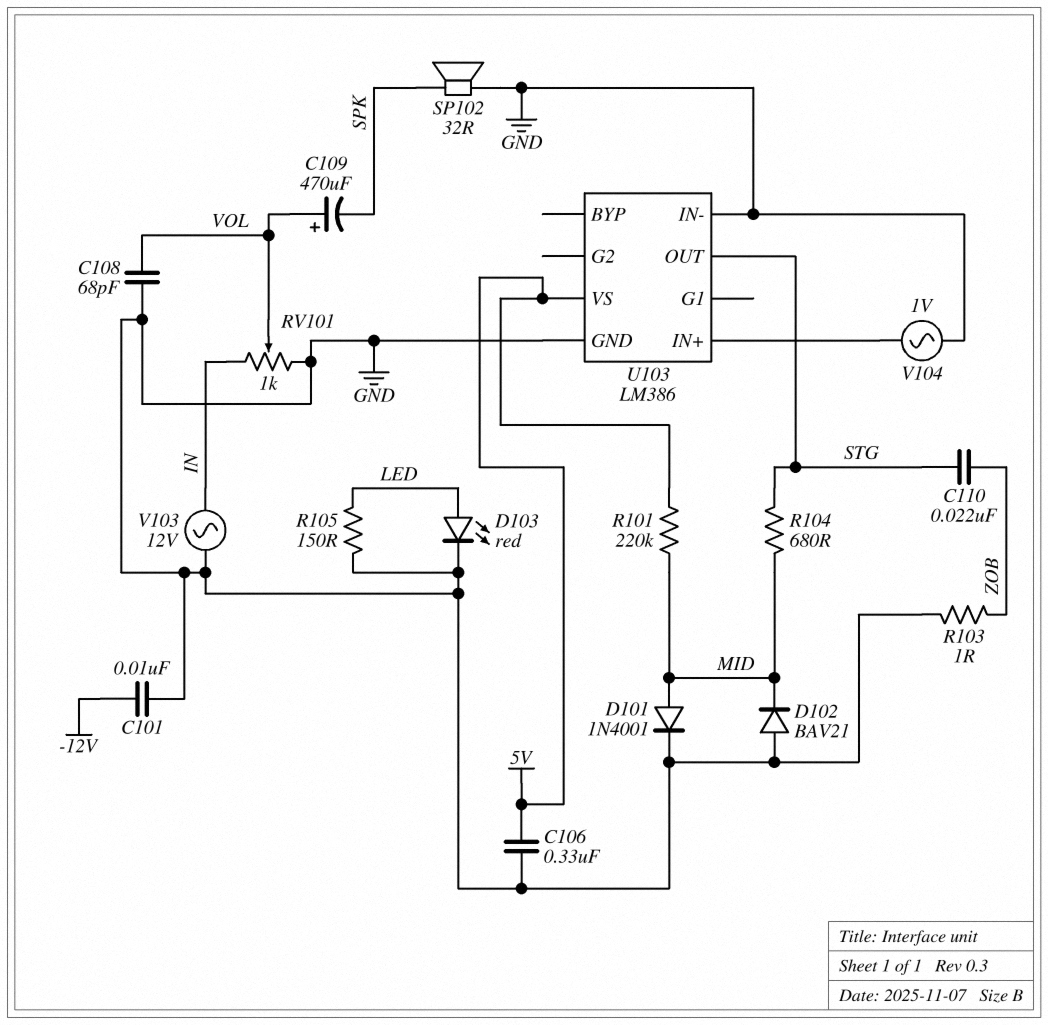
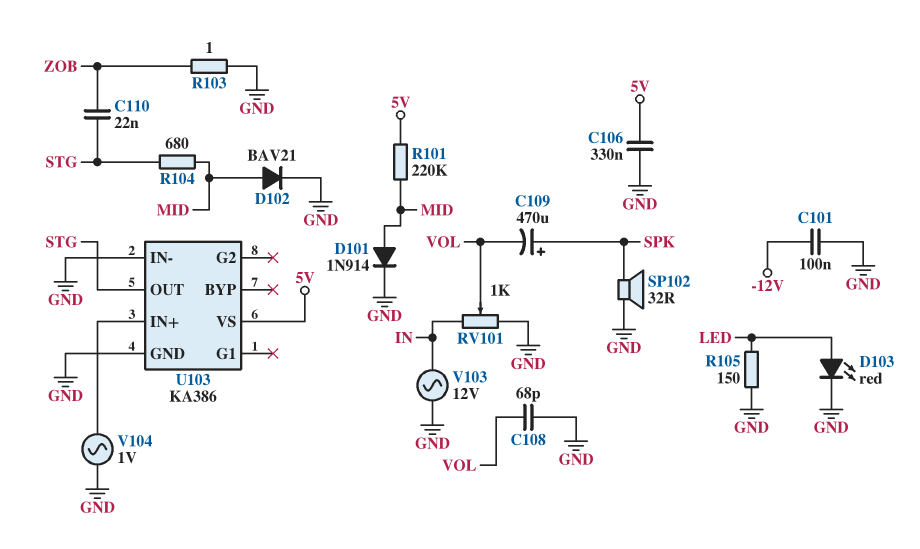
C101: 10nF (-12V, GND) -> 100nF (-12V, GND)
C109: 470uF (plus VOL, minus SPK) -> 470uF (plus SPK, minus VOL)
D101: diode 1N4001 (A MID, K GND) -> diode 1N914 (A MID, K GND)
D102: diode BAV21 (A GND, K MID) -> diode BAV21 (A MID, K GND)
U103: LM386 -> KA386

